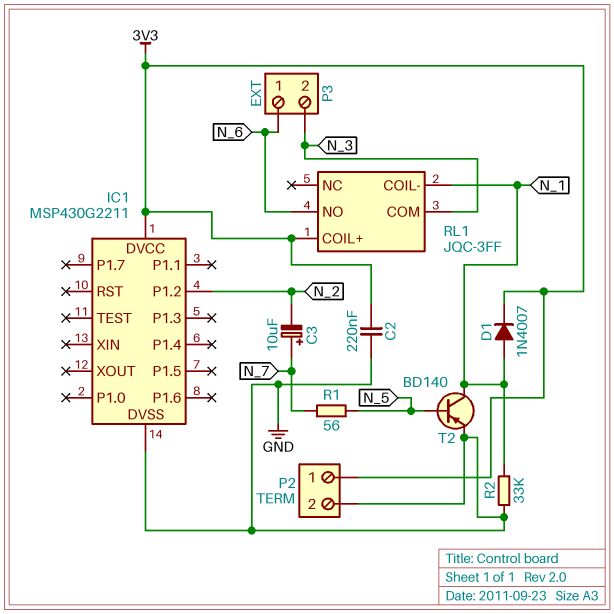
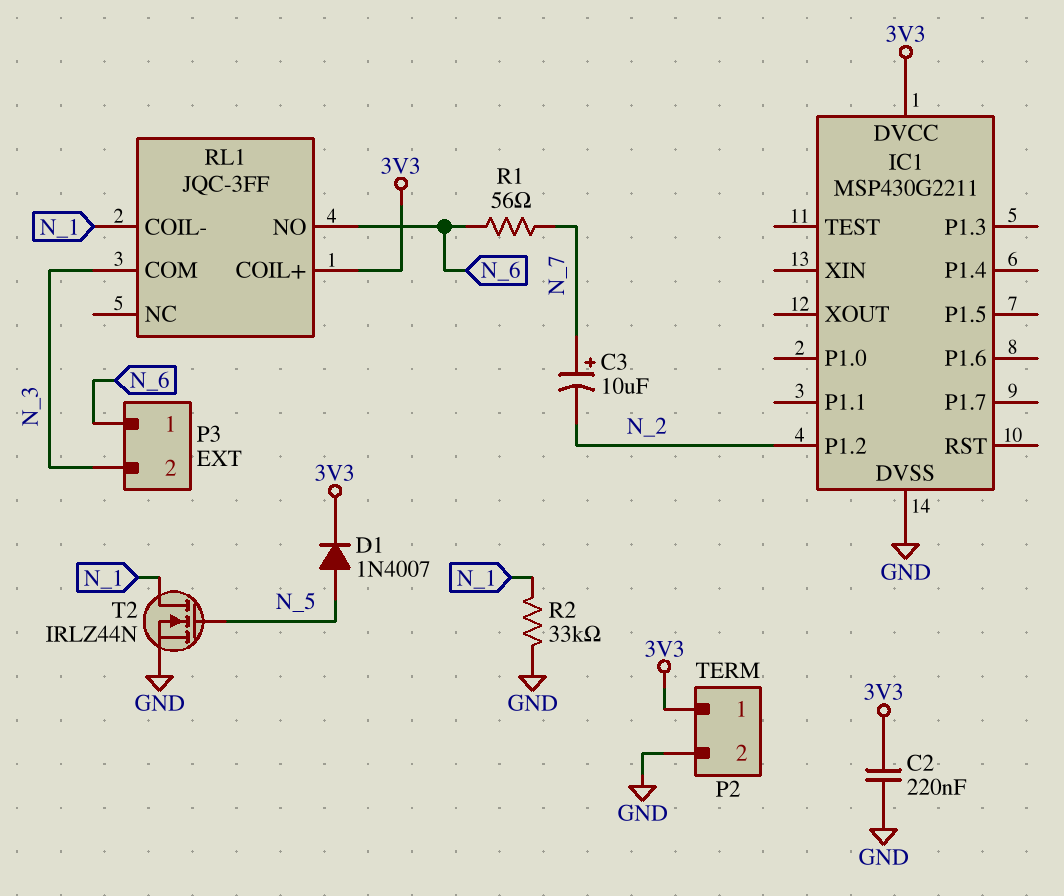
D1: diode 1N4007 (A N_1, K 3V3) -> diode 1N4007 (A N_5, K 3V3)
R1: 56 (N_5, N_7) -> 56 (N_6, N_7)
T2: PNP BD140 (B N_5, C N_1, E GND) -> NMOS IRLZ44N (G N_5, D N_1, S GND)

